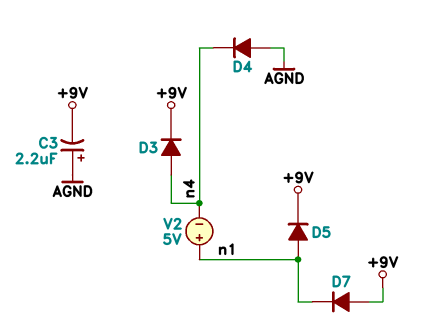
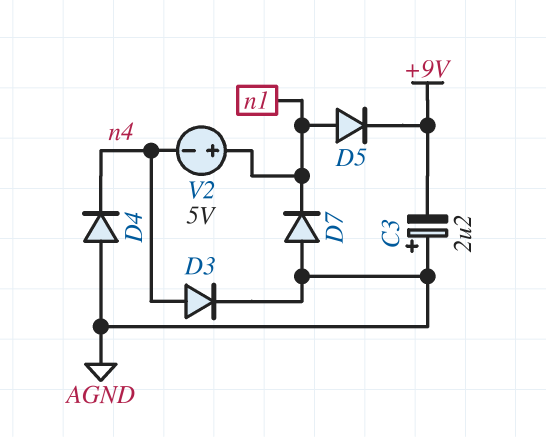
D3: diode (A n4, K +9V) -> diode (A n4, K AGND)
D7: diode (A +9V, K n1) -> diode (A AGND, K n1)

